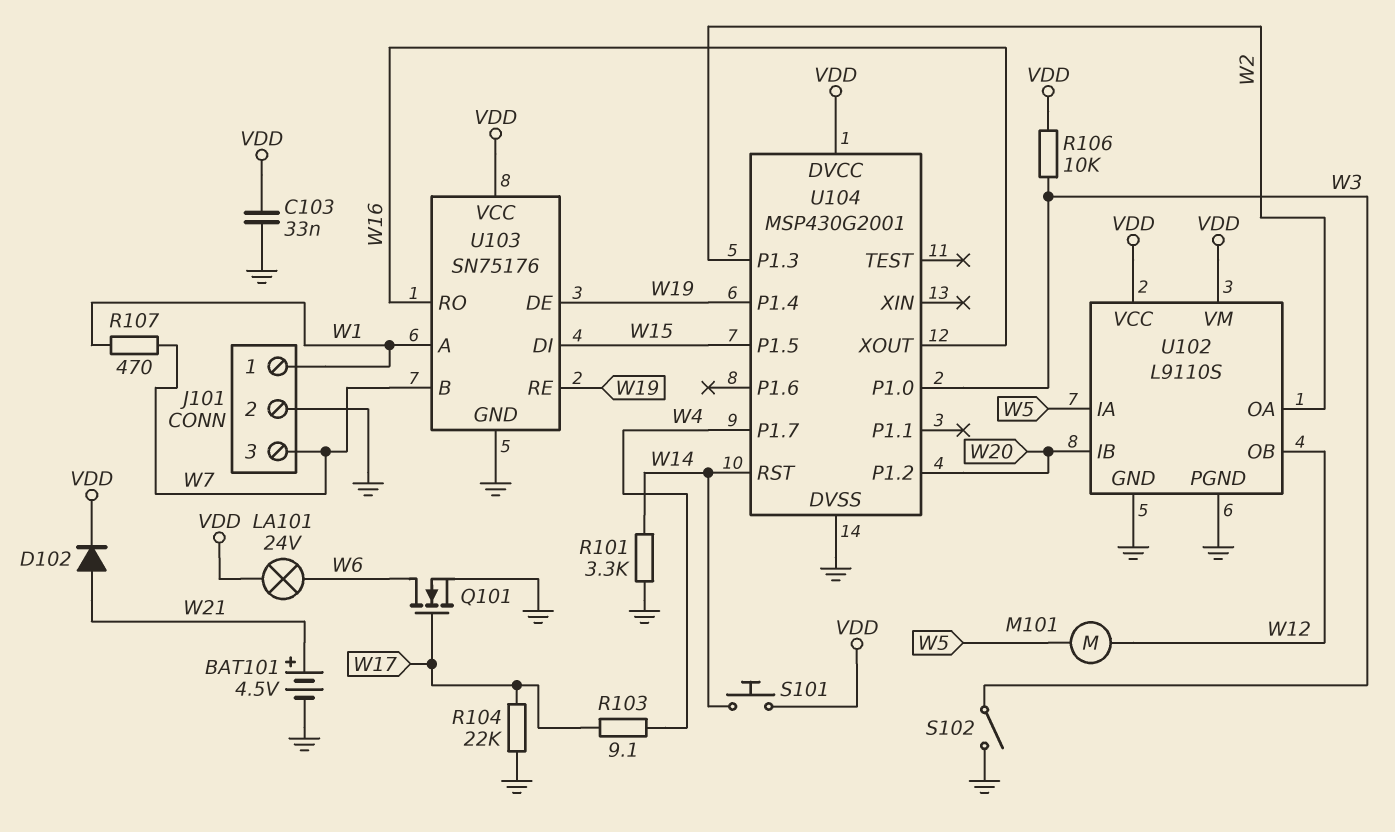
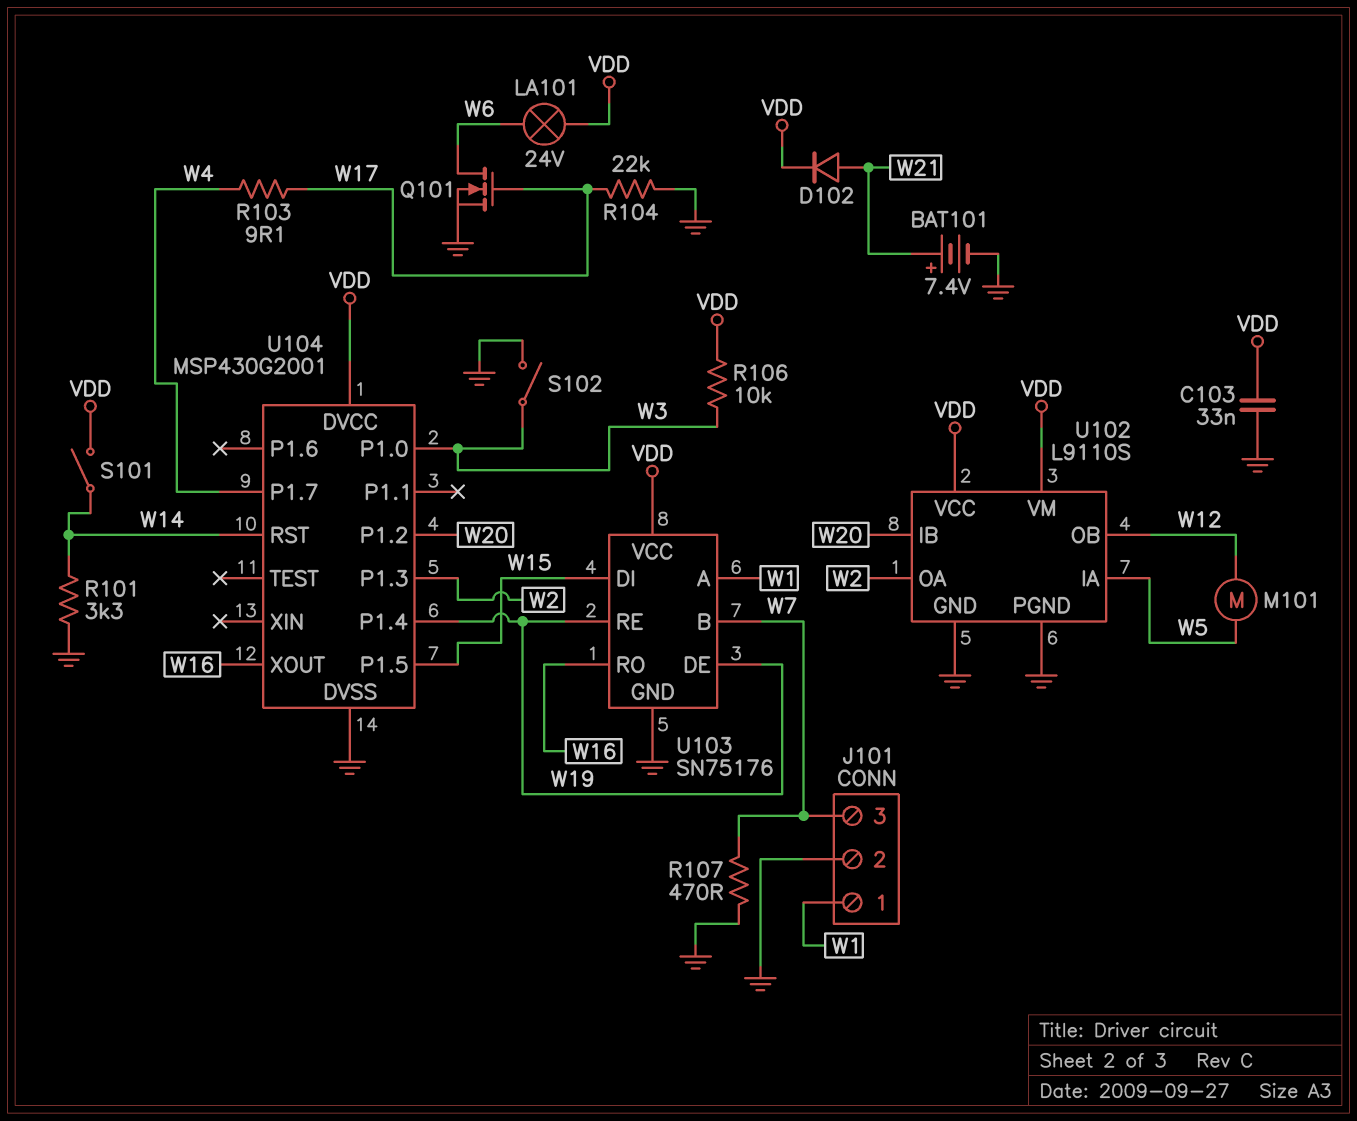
BAT101: 4.5V (plus W21, minus GND) -> 7.4V (plus W21, minus GND)
R107: 470 (W1, W7) -> 470 (GND, W7)
S101: button (VDD, W14) -> switch (VDD, W14)

